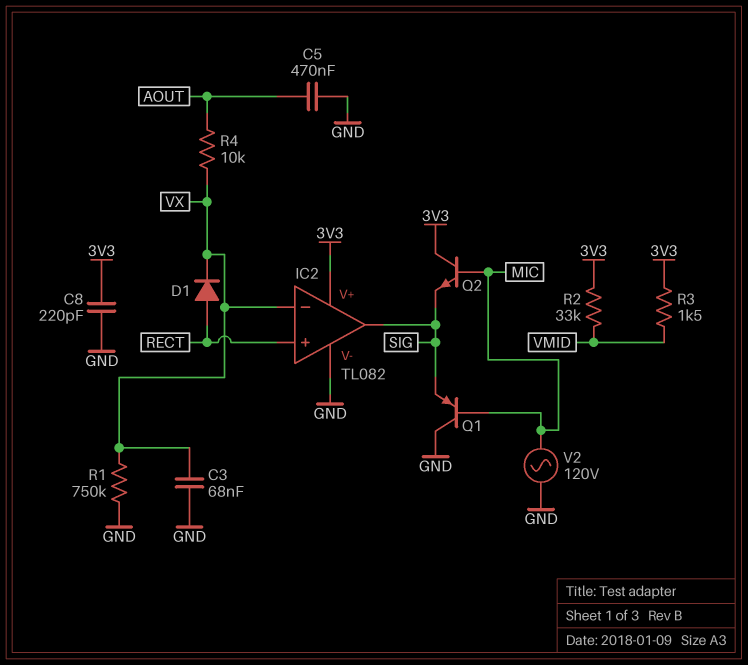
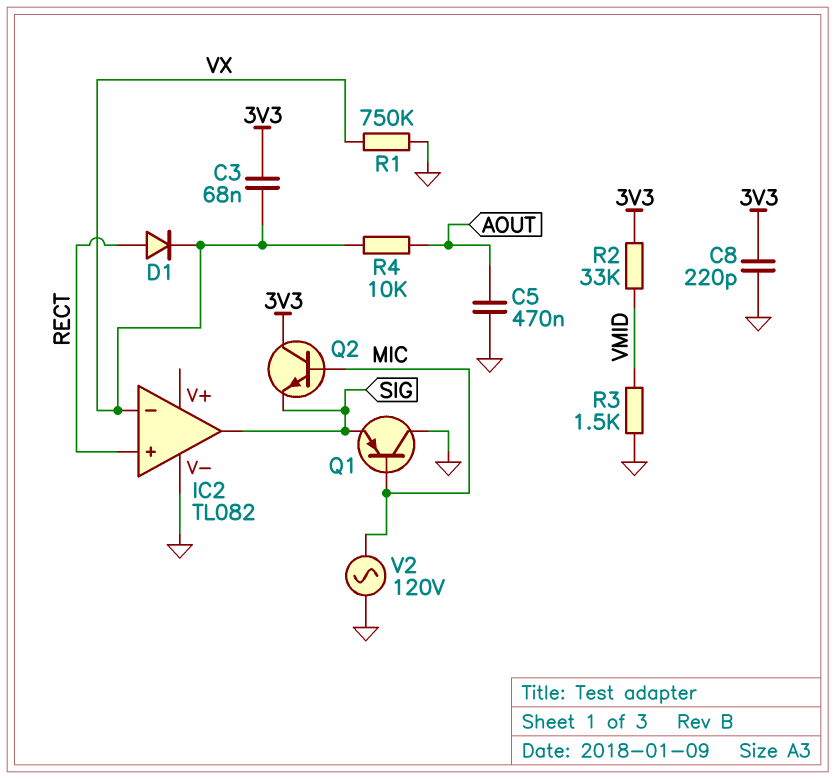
C3: 68nF (GND, VX) -> 68nF (3V3, VX)
IC2 pin V+: 3V3 -> none
R3: 1.5k (3V3, VMID) -> 1.5k (GND, VMID)

